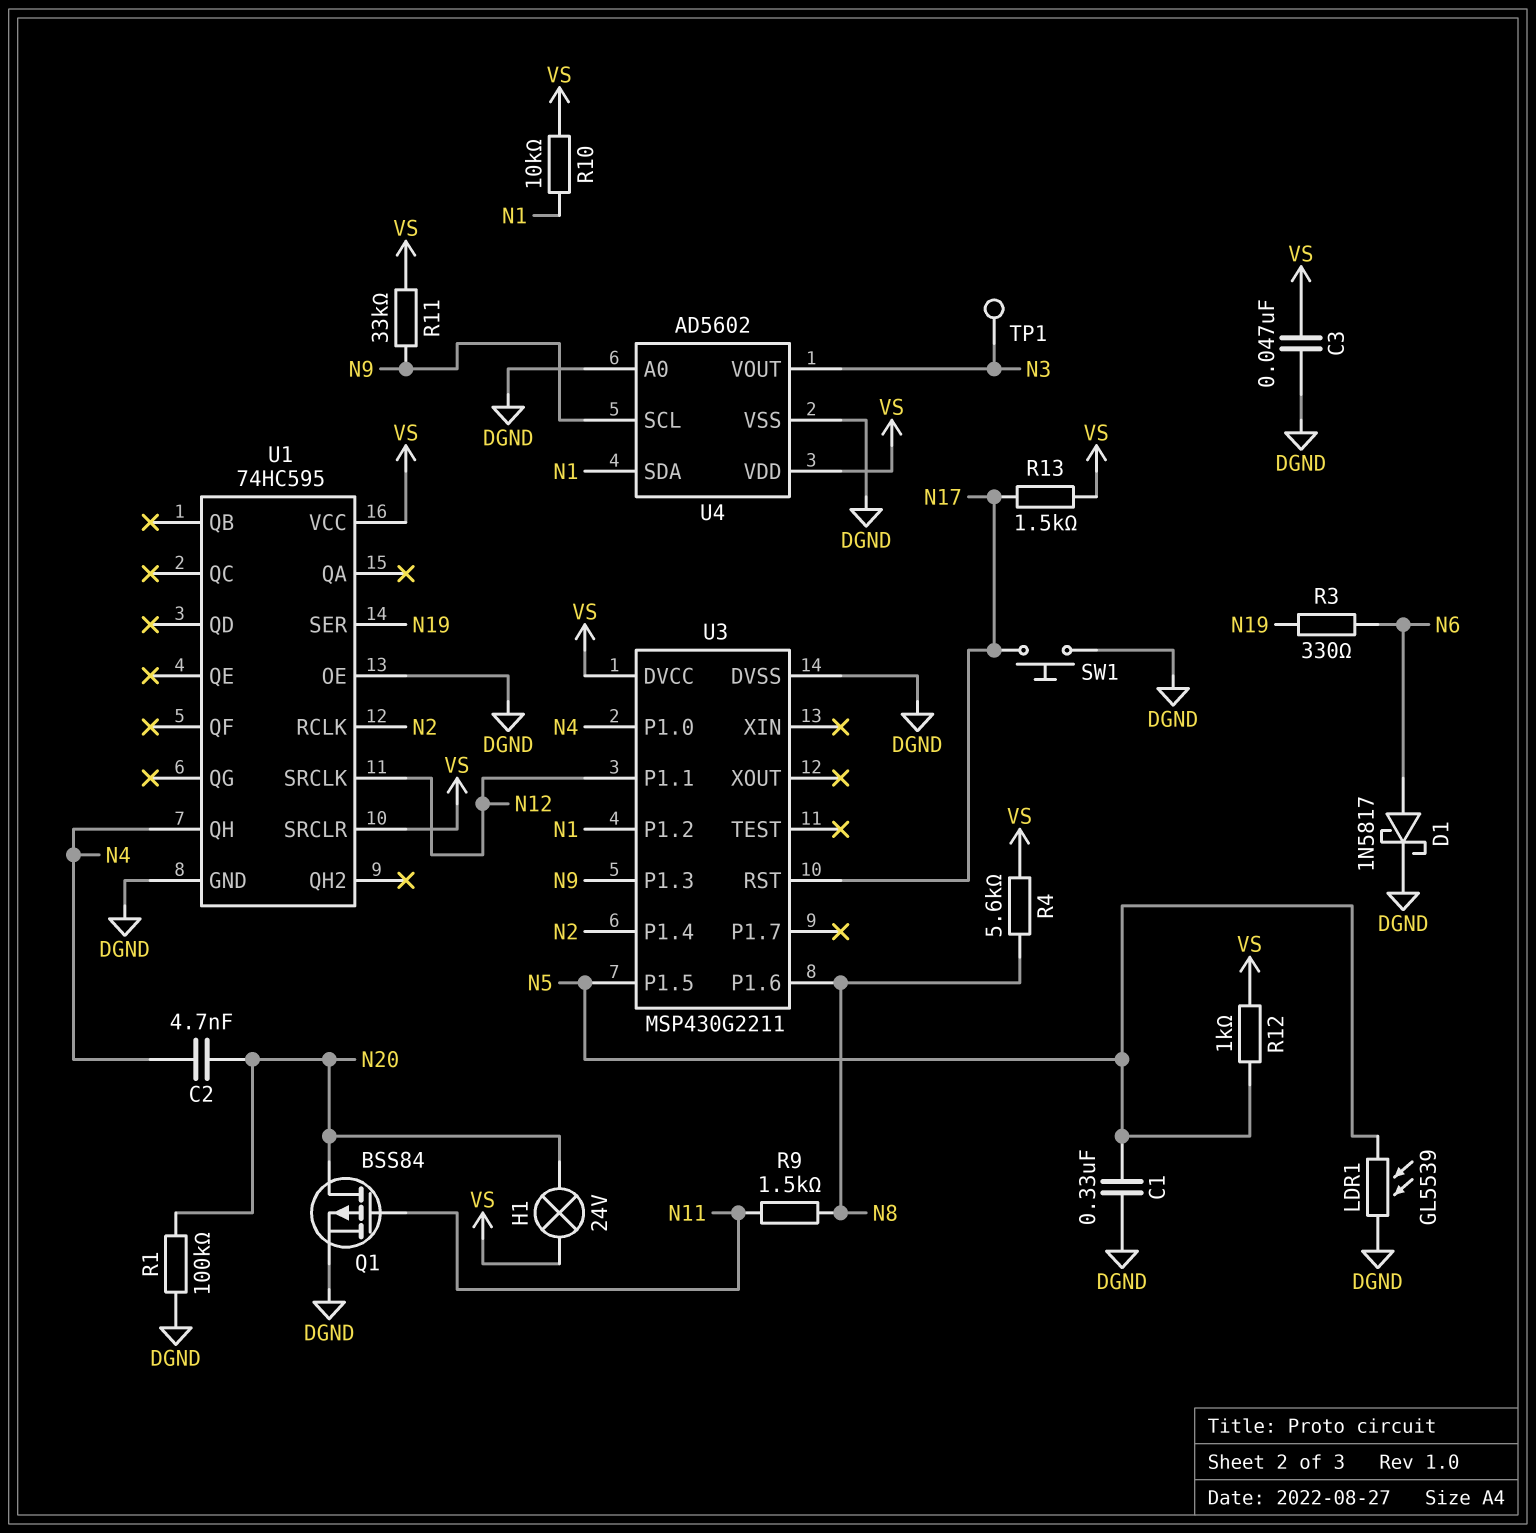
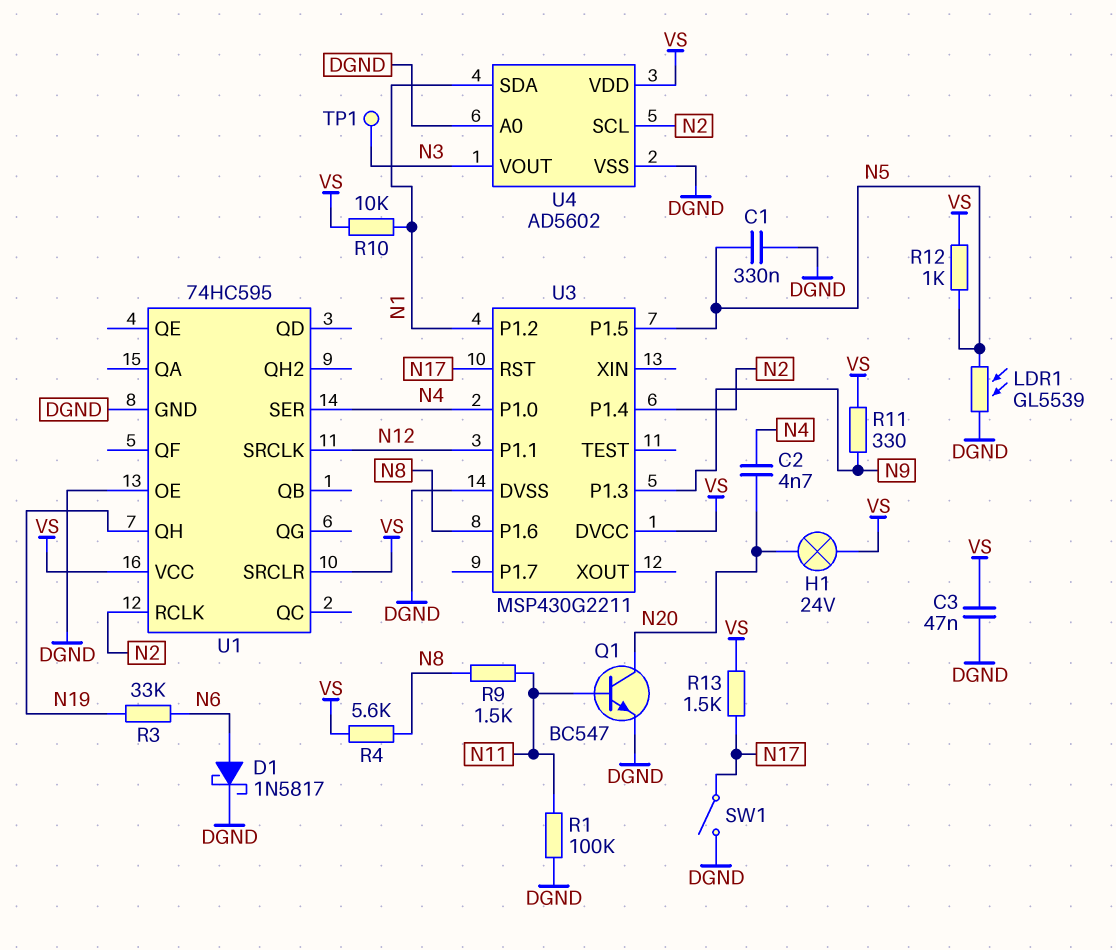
Q1: PMOS BSS84 (G N11, D N20, S DGND) -> NPN BC547 (B N11, C N20, E DGND)
R1: 100k (DGND, N20) -> 100k (DGND, N11)
R3: 330 (N6, N19) -> 33k (N6, N19)
R11: 33k (N9, VS) -> 330 (N9, VS)
SW1: button (DGND, N17) -> switch (DGND, N17)
U1 pin QH: N4 -> N19
U1 pin SER: N19 -> N4
U4 pin SCL: N9 -> N2

